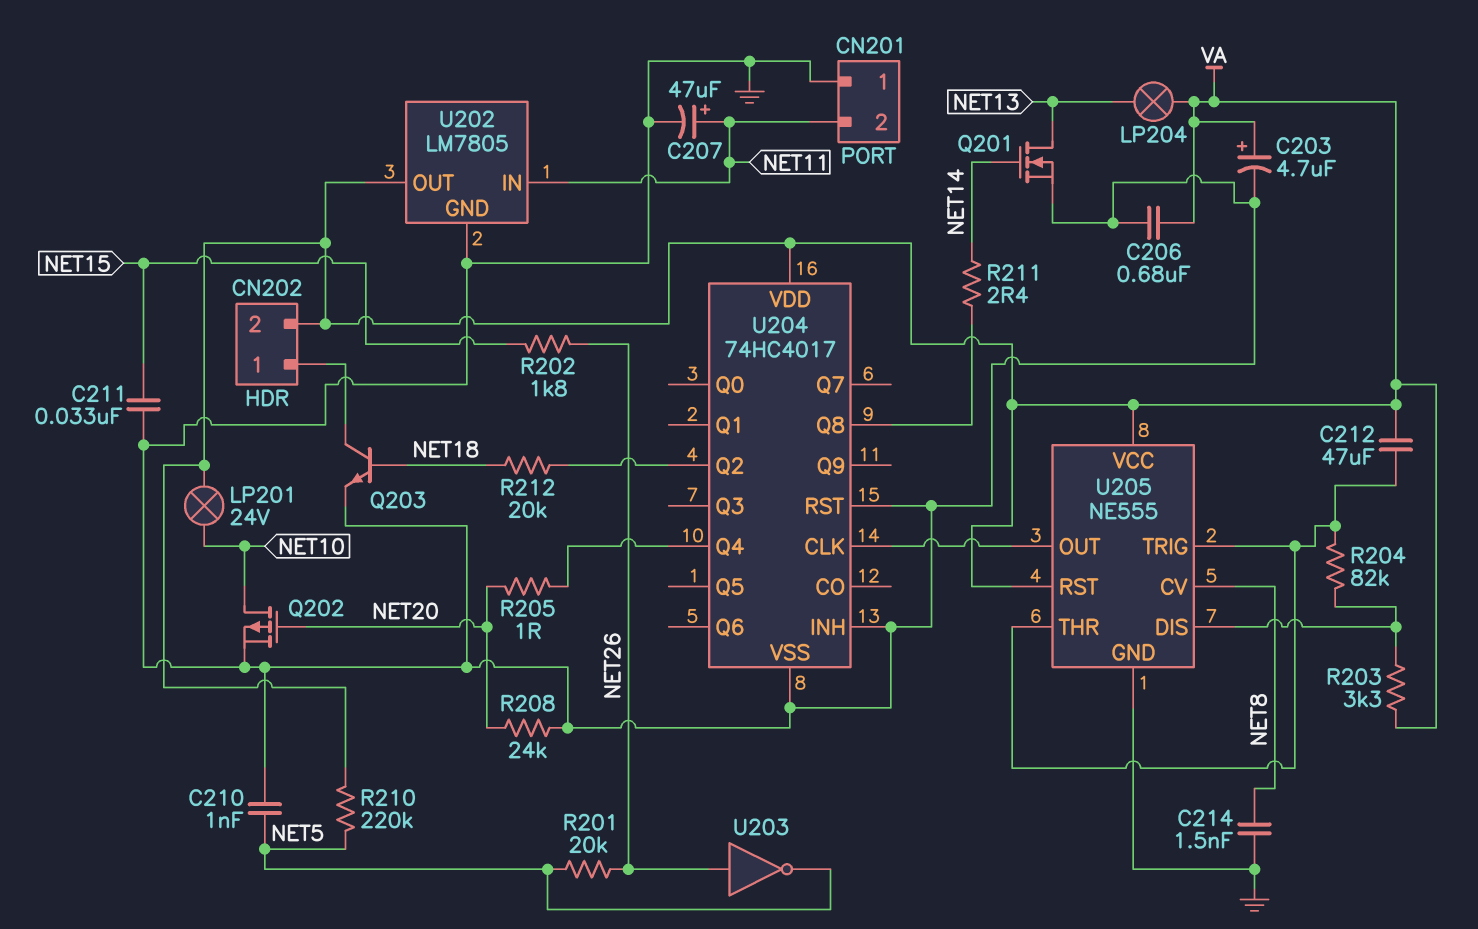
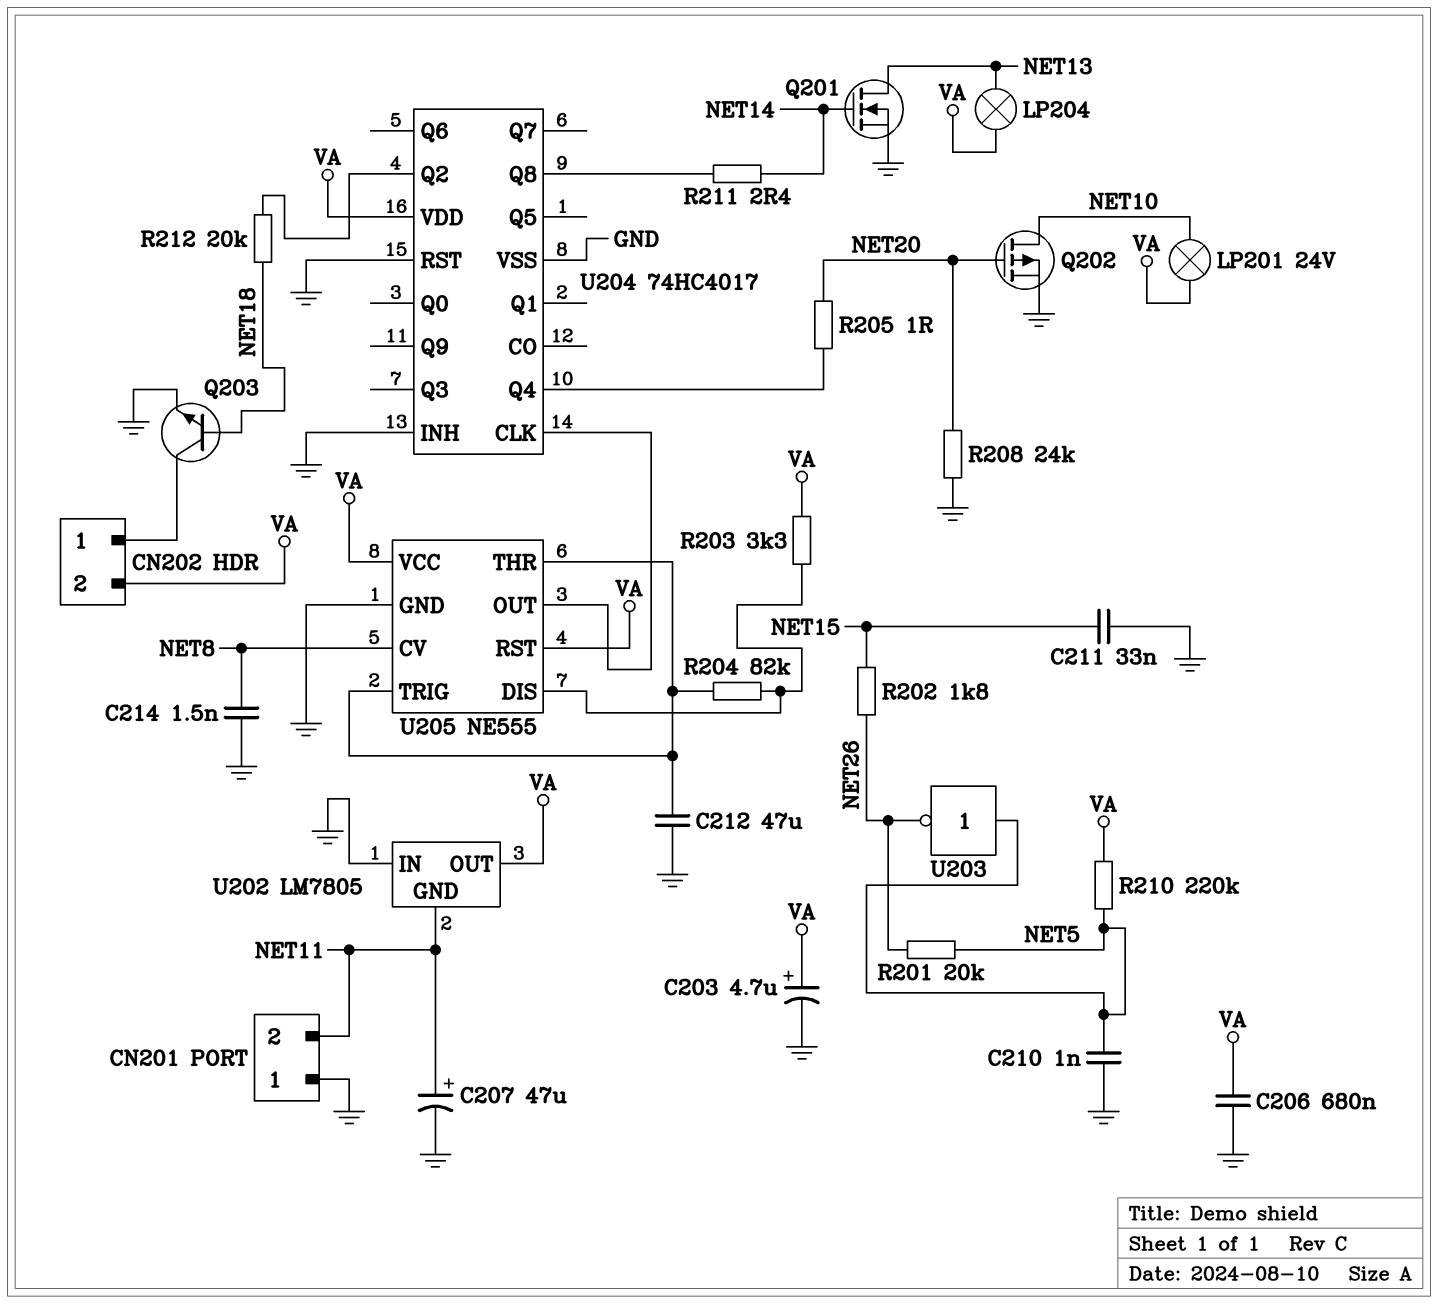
C212: 47uF (U205/THR, VA) -> 47uF (GND, U205/THR)
U202 pin GND: GND -> NET11
U202 pin IN: NET11 -> GND
U203: NOT (in NET26, out NET5) -> NOT (in NET5, out NET26)

